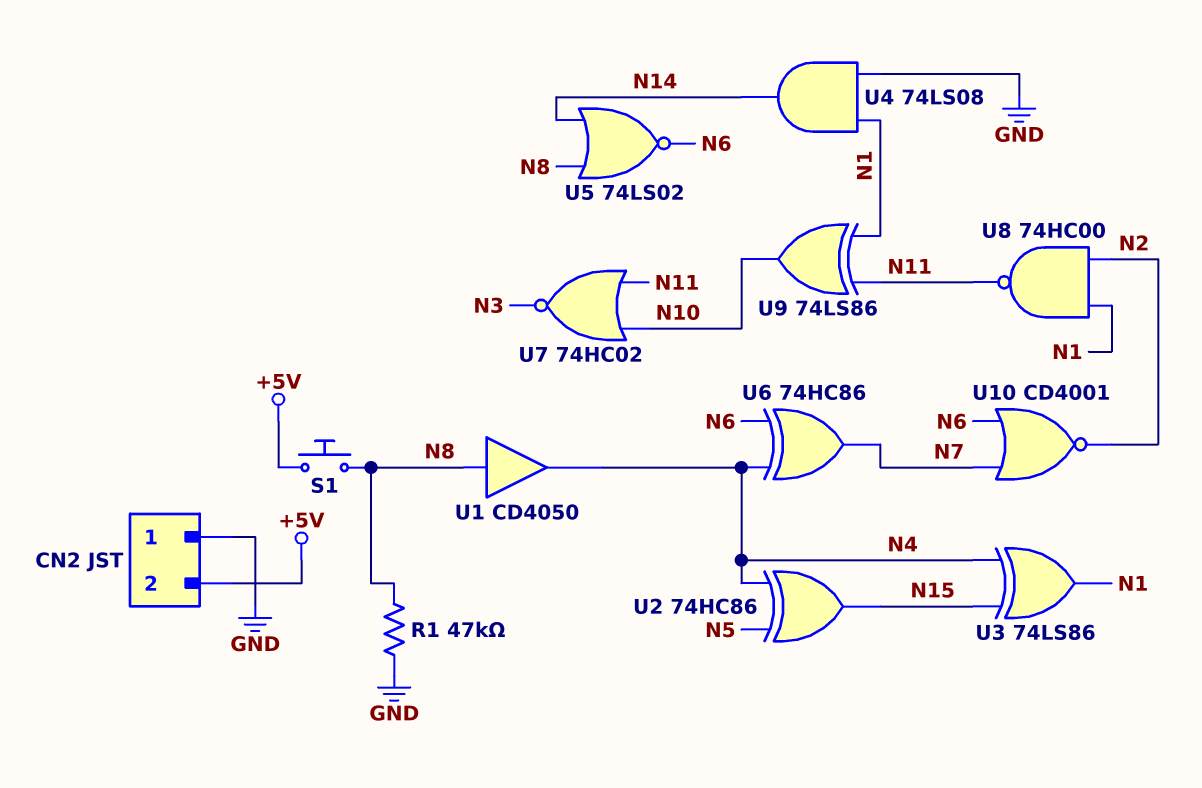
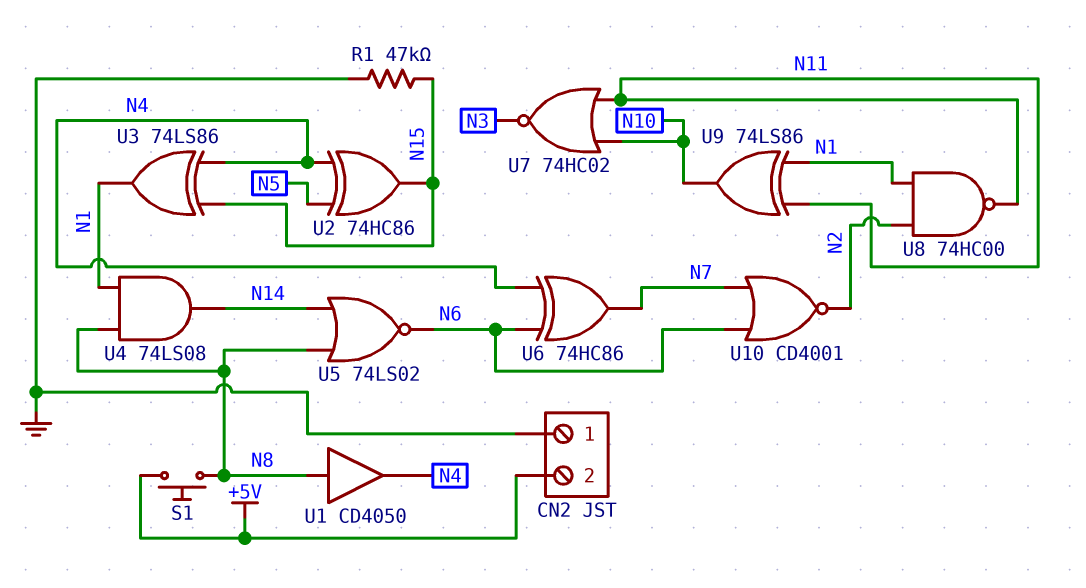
R1: 47k (GND, N8) -> 47k (GND, N15)
U4: AND 74LS08 (in GND, in N1, out N14) -> AND 74LS08 (in N1, in N8, out N14)

